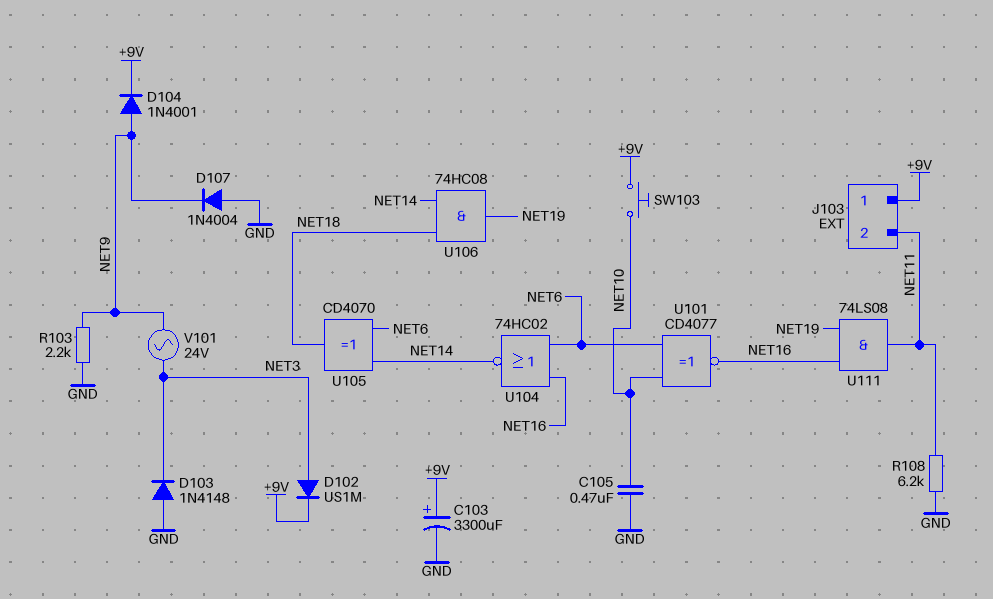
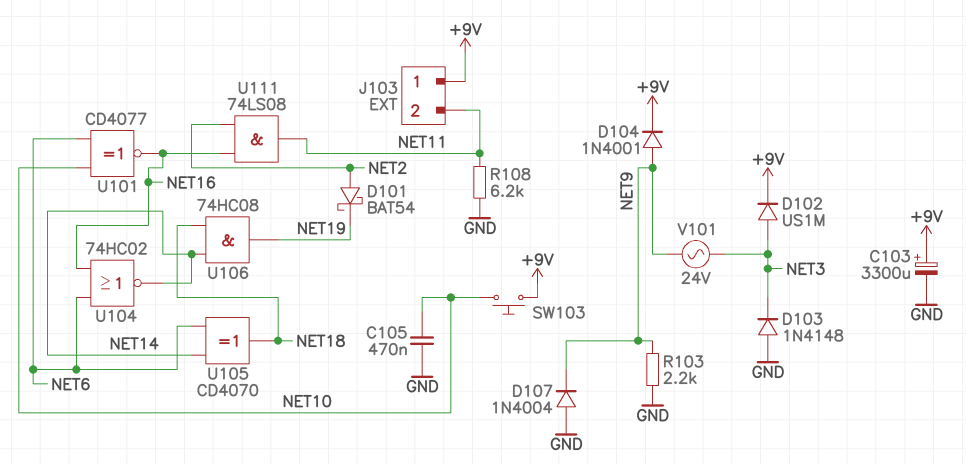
D101: none -> schottky BAT54 (A NET2, K NET19)
U111: AND 74LS08 (in NET16, in NET19, out NET11) -> AND 74LS08 (in NET2, in NET16, out NET11)

